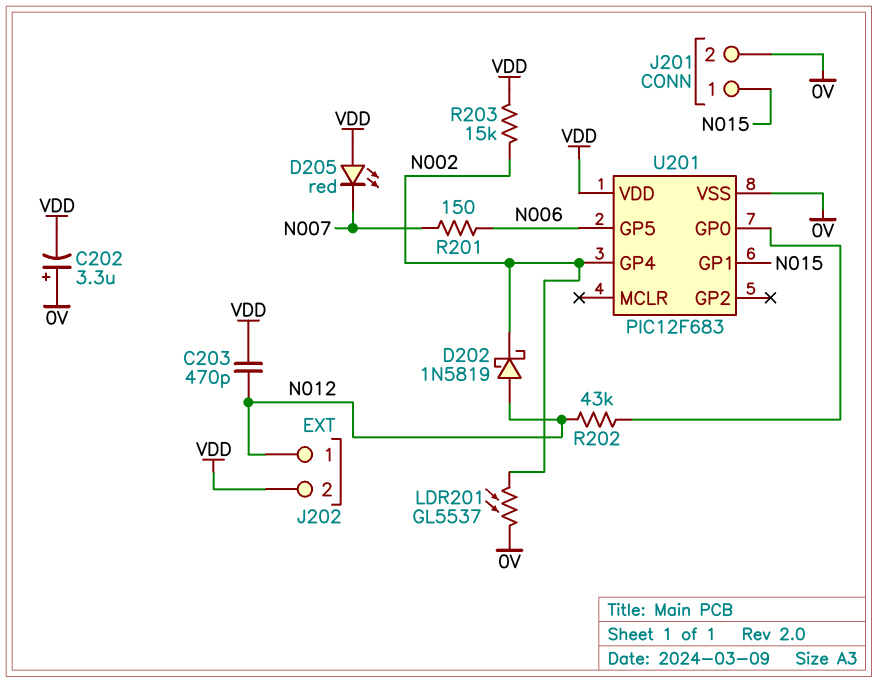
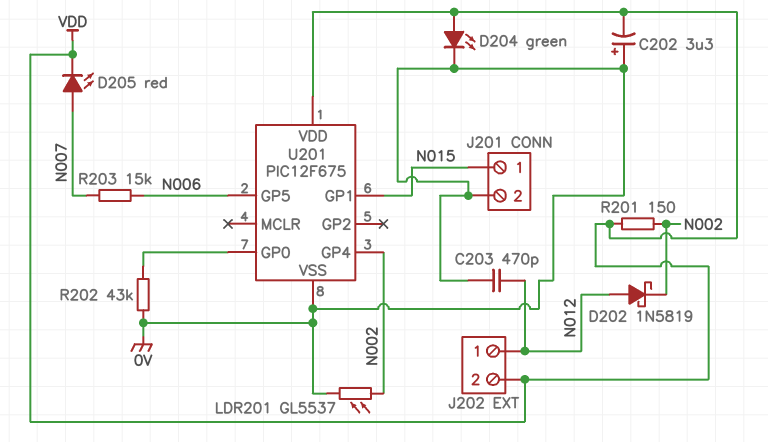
C203: 470pF (N012, VDD) -> 470pF (0V, N012)
D204: none -> LED green (A VDD, K 0V)
D205: LED red (A VDD, K N007) -> LED red (A N007, K VDD)
R201: 150 (N006, N007) -> 150 (N002, VDD)
R202: 43k (N012, U201/GP0) -> 43k (0V, U201/GP0)
R203: 15k (N002, VDD) -> 15k (N006, N007)
U201: PIC12F683 -> PIC12F675

